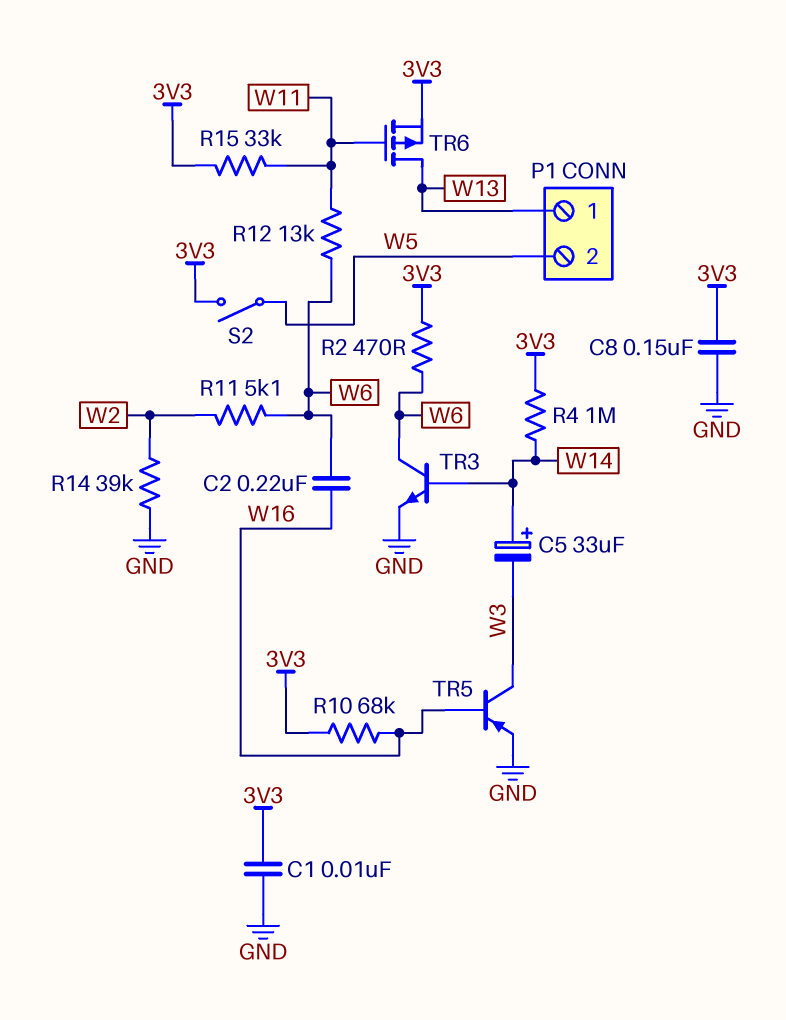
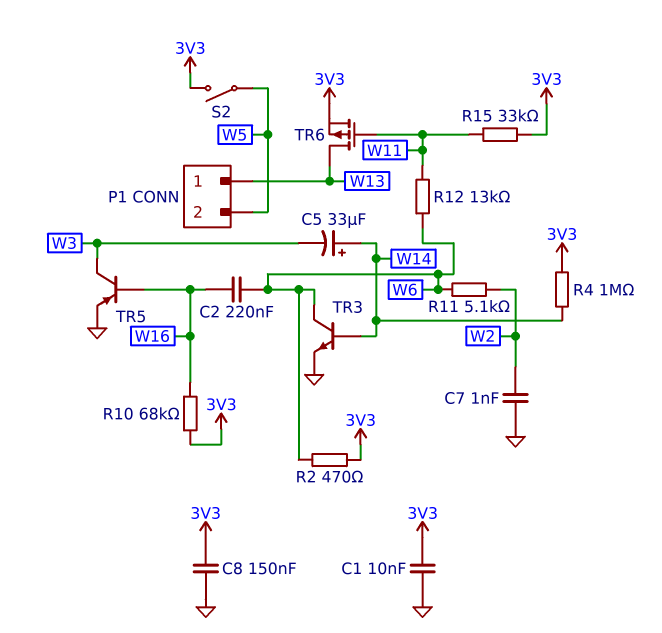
C7: none -> 1nF (GND, W2)
R14: 39k (GND, W2) -> none

